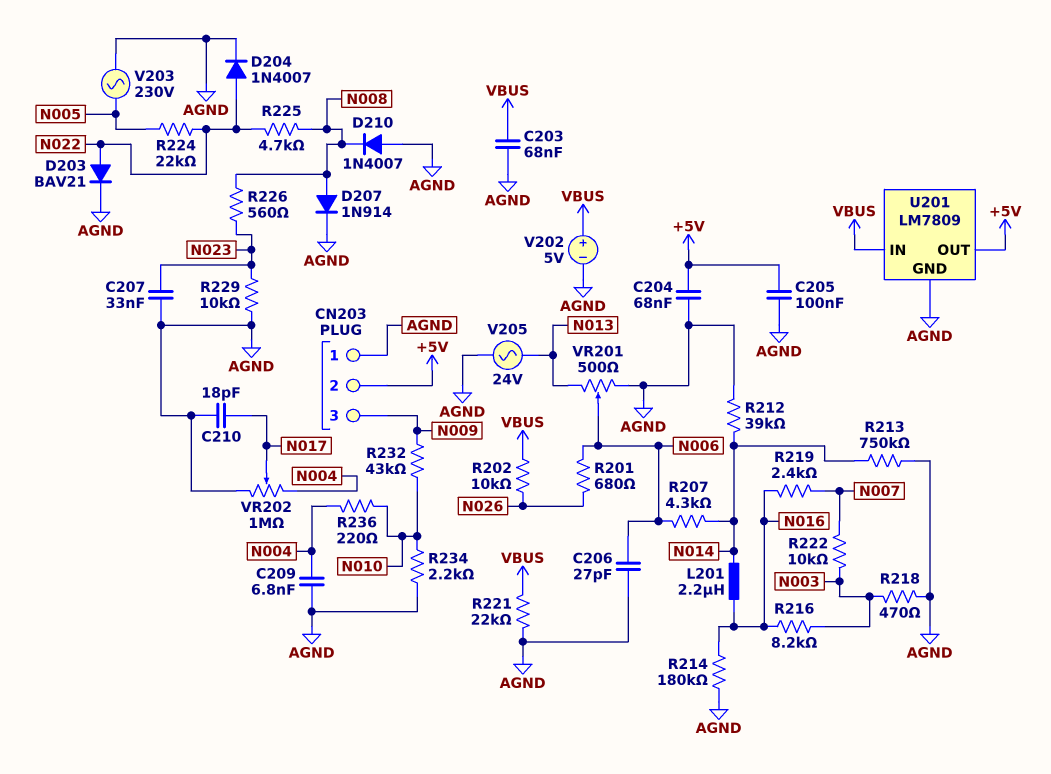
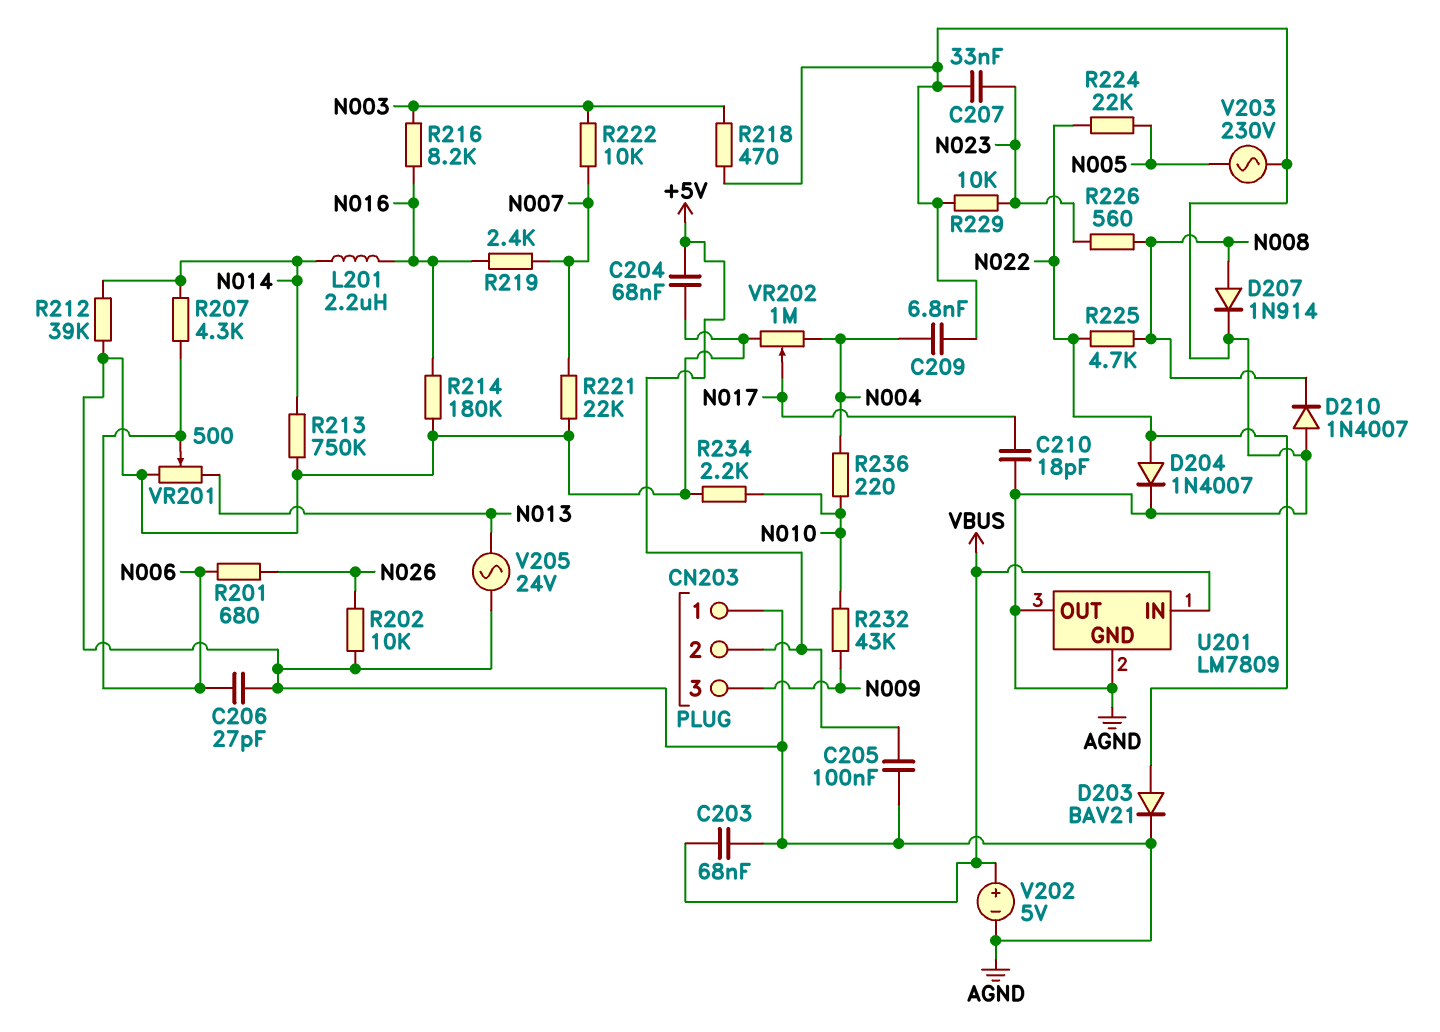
R202: 10k (N026, VBUS) -> 10k (AGND, N026)
R221: 22k (AGND, VBUS) -> 22k (AGND, N007)
U201 pin OUT: +5V -> AGND

